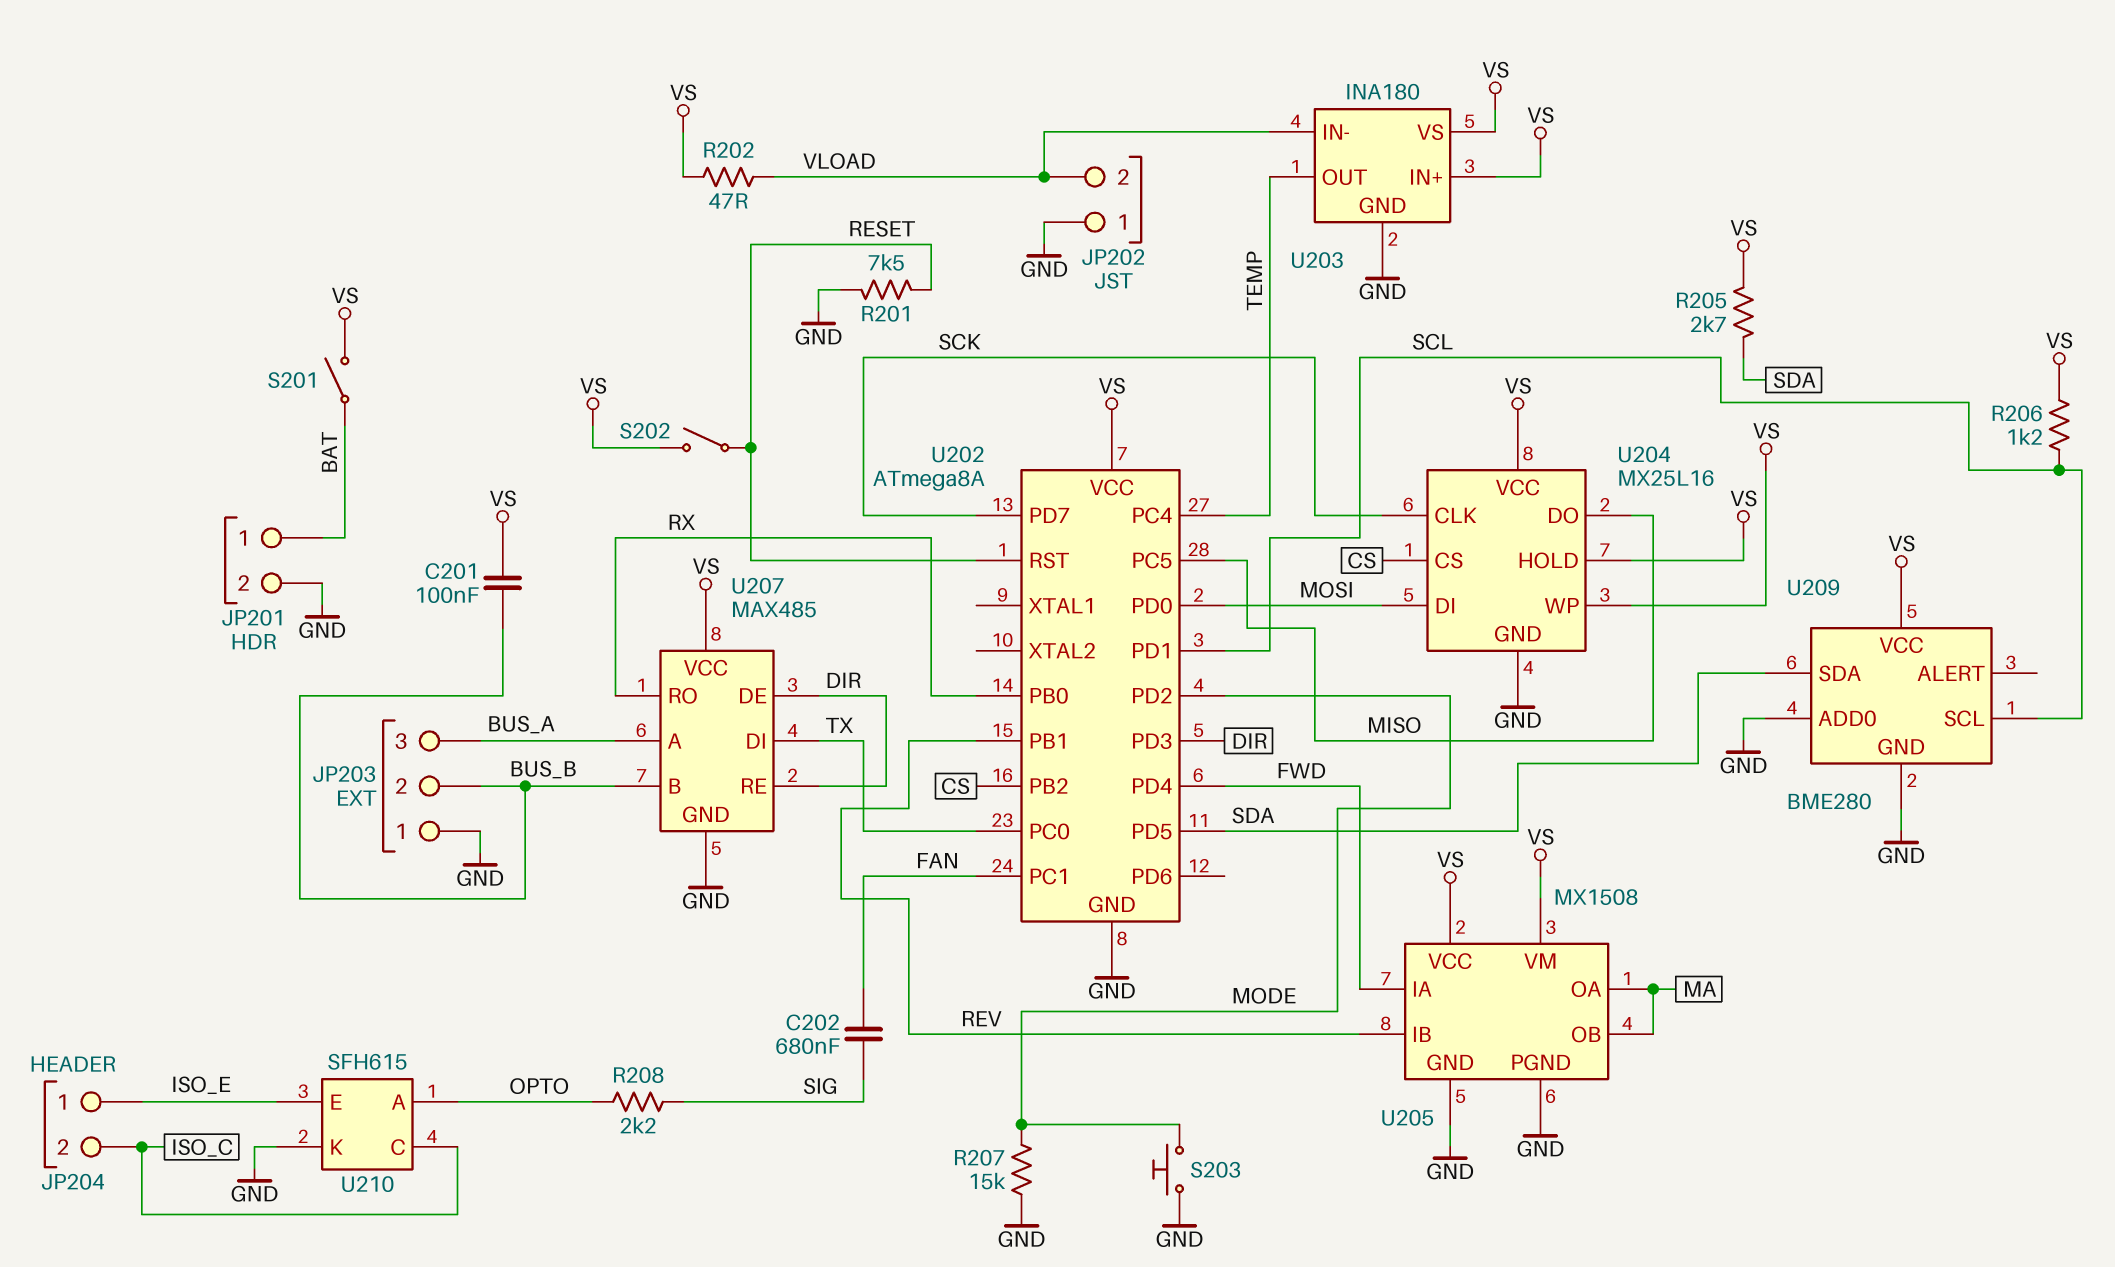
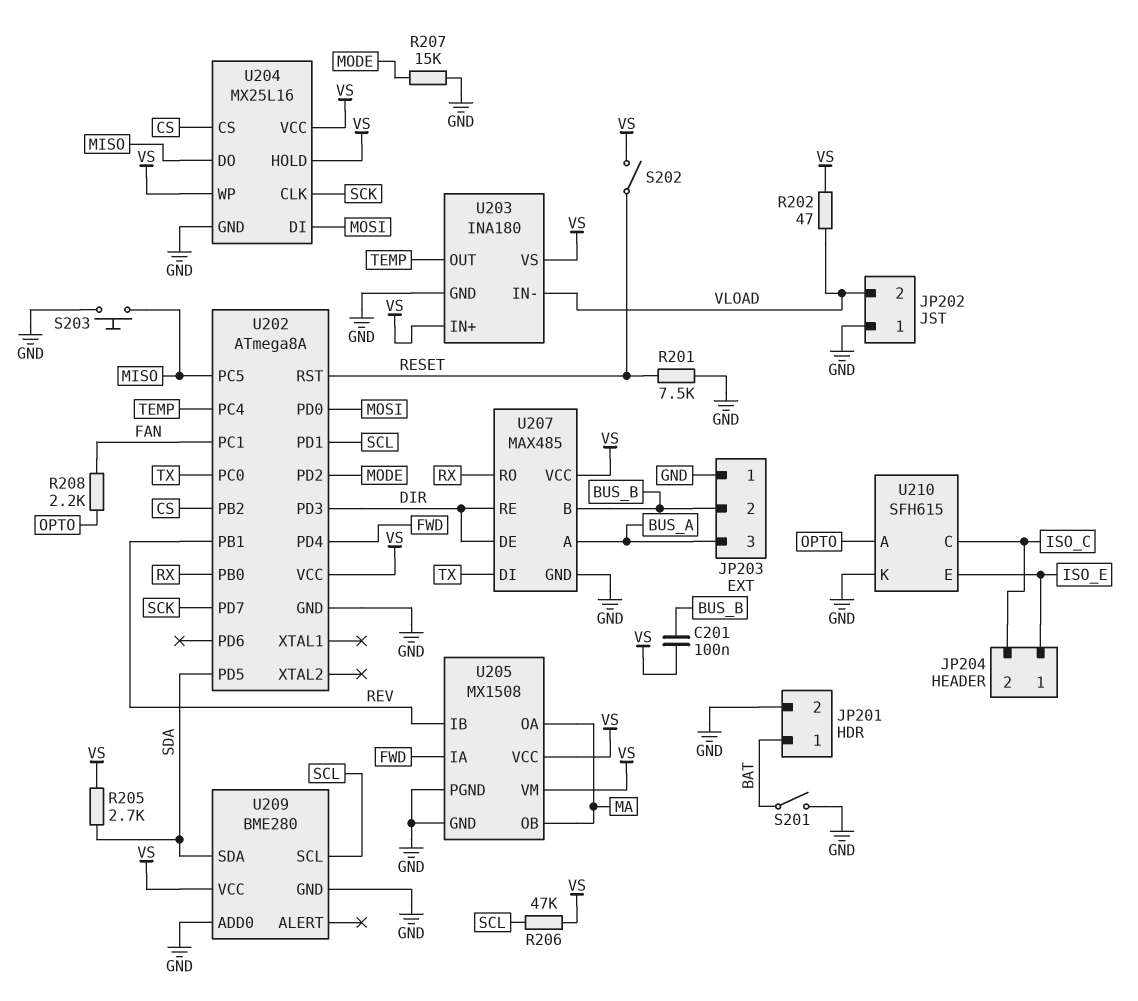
C202: 680nF (FAN, SIG) -> none
R206: 1.2k (SCL, VS) -> 47k (SCL, VS)
R208: 2.2k (OPTO, SIG) -> 2.2k (FAN, OPTO)
S201: switch (BAT, VS) -> switch (BAT, GND)
S203: button (GND, MODE) -> button (GND, MISO)

